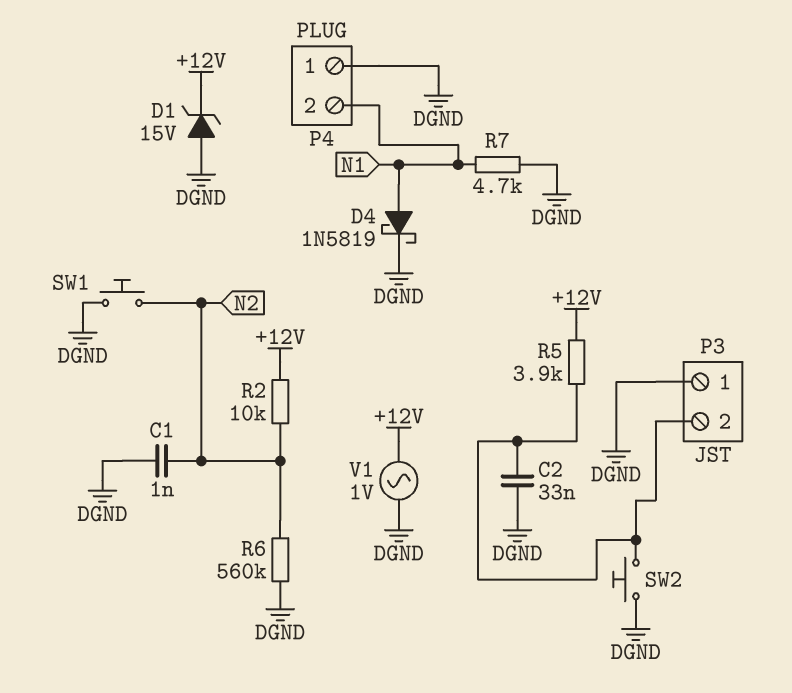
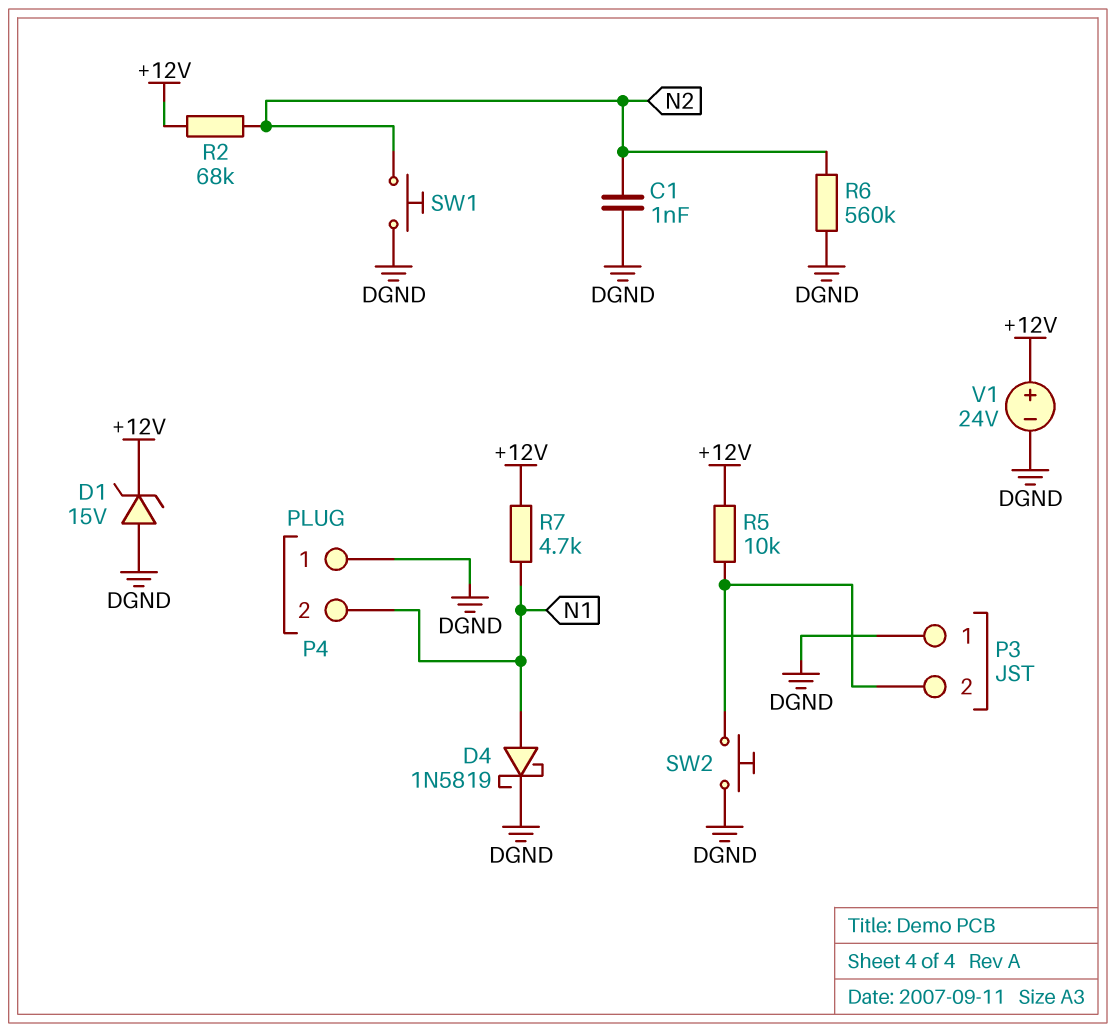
C2: 33nF (DGND, P3/2) -> none
R2: 10k (+12V, N2) -> 68k (+12V, N2)
R5: 3.9k (+12V, P3/2) -> 10k (+12V, P3/2)
R7: 4.7k (DGND, N1) -> 4.7k (+12V, N1)
V1: AC 1V (+12V, DGND) -> 24V (plus +12V, minus DGND)

